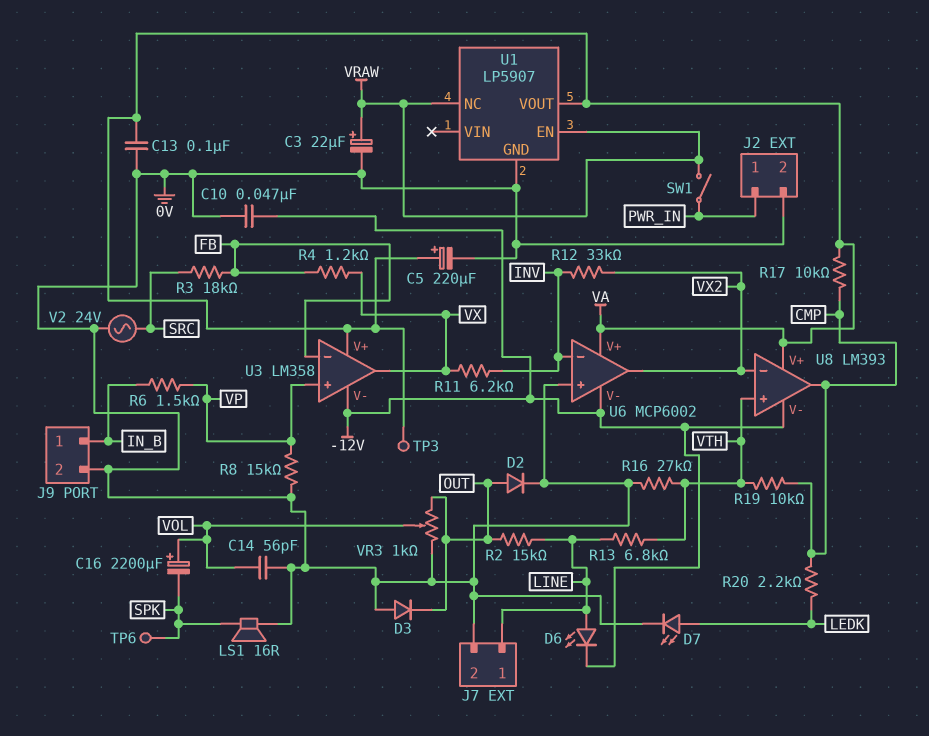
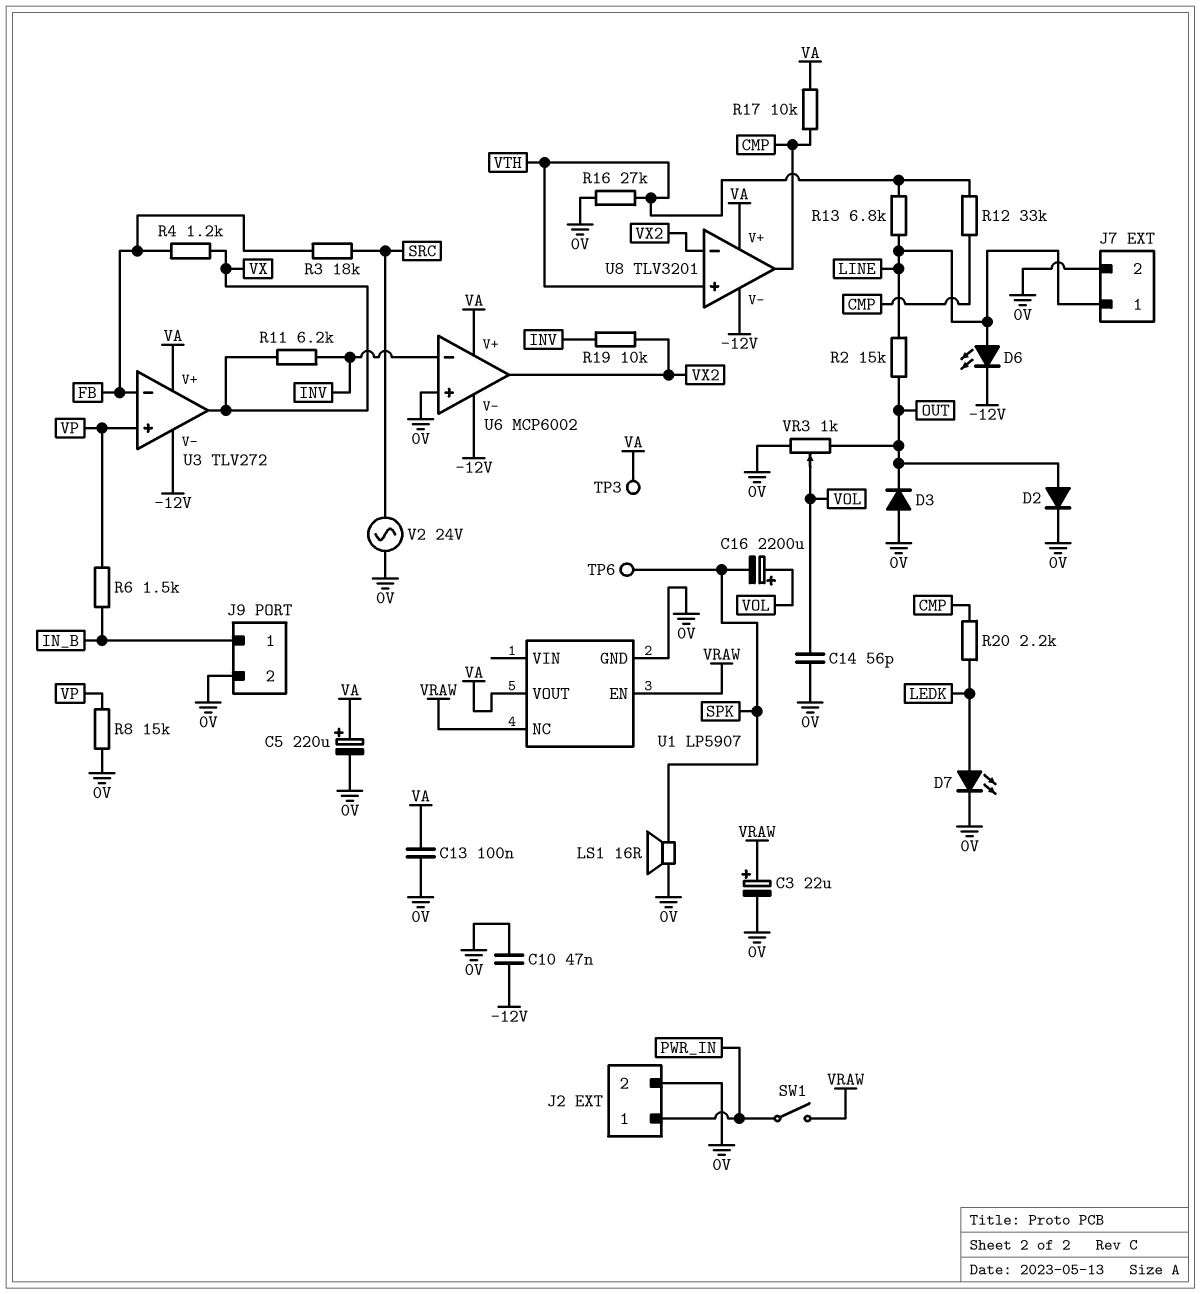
R12: 33k (INV, VX2) -> 33k (CMP, VTH)
R19: 10k (CMP, VTH) -> 10k (INV, VX2)
U3: LM358 -> TLV272
U8: LM393 -> TLV3201

